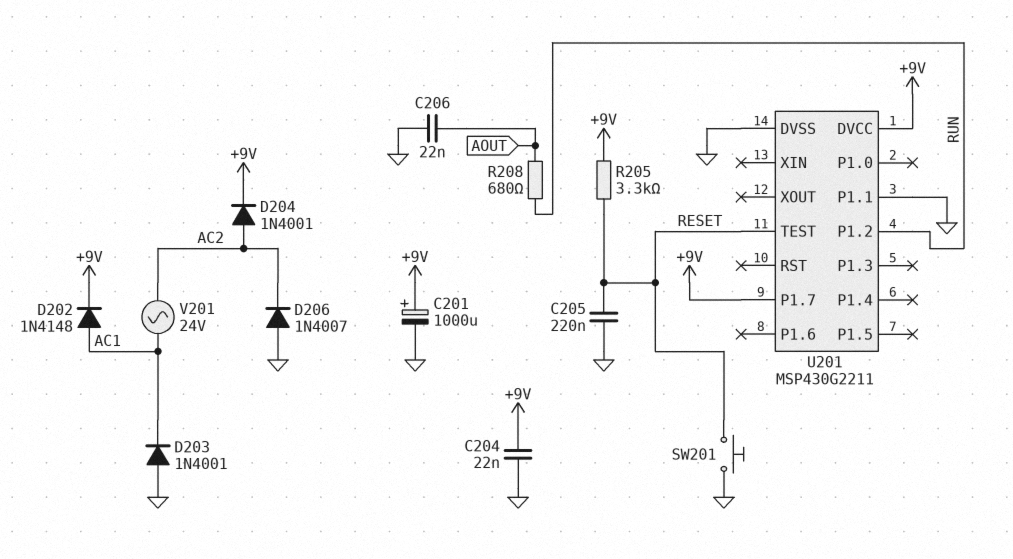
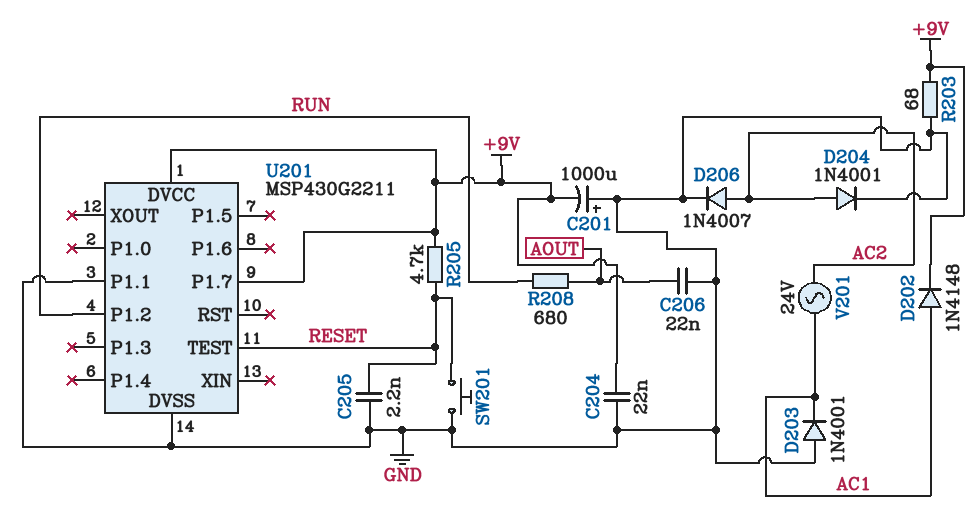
C201: 1000uF (plus +9V, minus GND) -> 1000uF (plus GND, minus +9V)
C205: 220nF (GND, RESET) -> 2.2nF (GND, RESET)
D204: diode 1N4001 (A AC2, K +9V) -> diode 1N4001 (A AC2, K GND)
D206: diode 1N4007 (A GND, K AC2) -> diode 1N4007 (A AC2, K GND)
R203: none -> 68 (+9V, GND)
R205: 3.3k (+9V, RESET) -> 4.7k (+9V, RESET)

